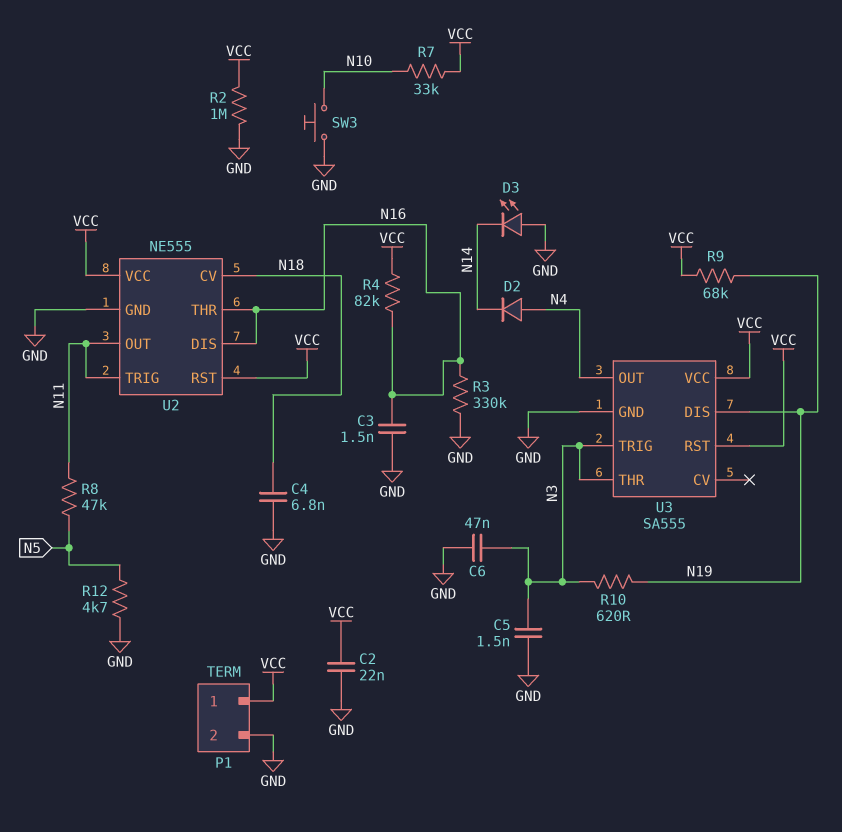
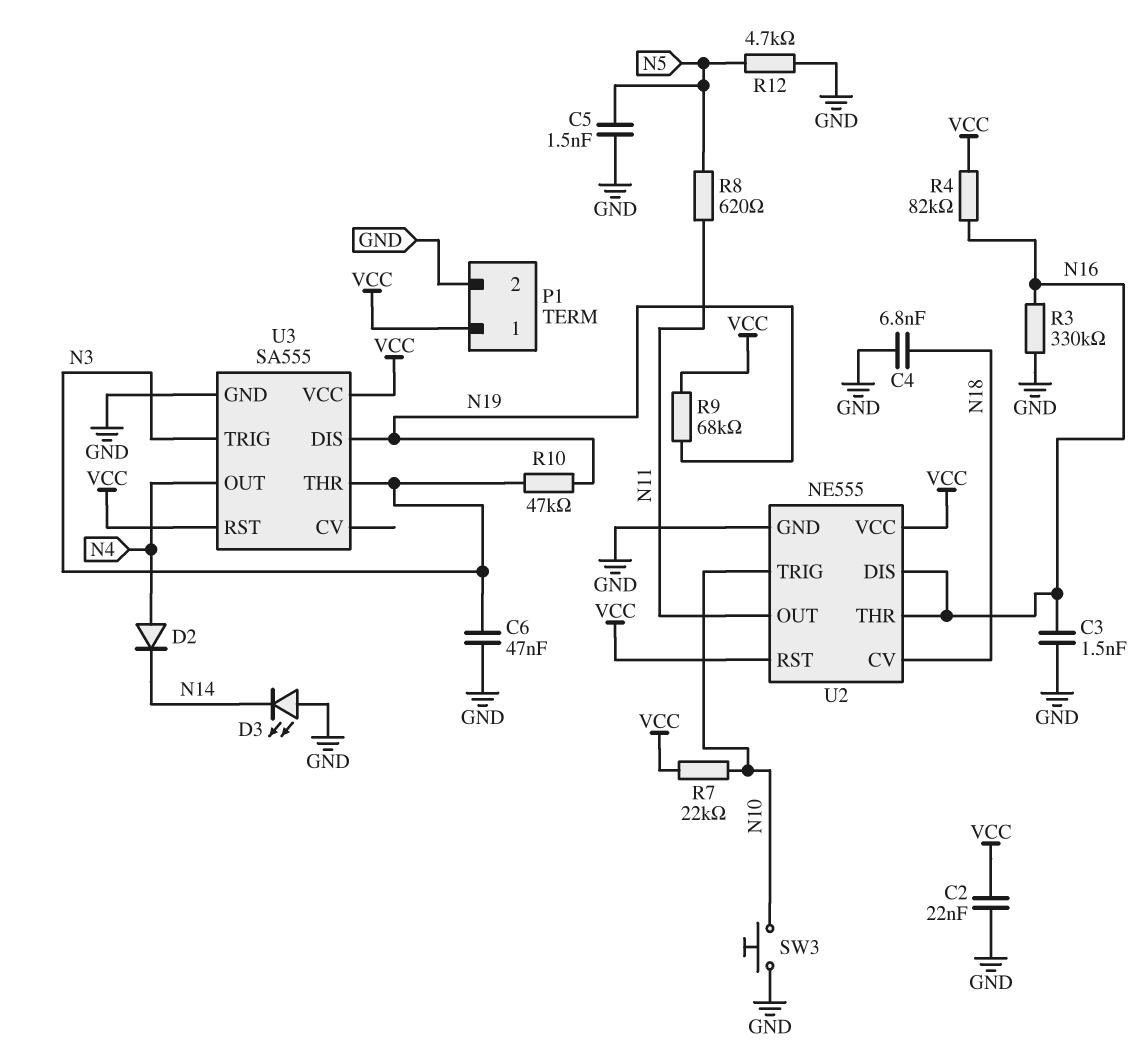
C5: 1.5nF (GND, N3) -> 1.5nF (GND, N5)
R2: 1M (GND, VCC) -> none
R7: 33k (N10, VCC) -> 22k (N10, VCC)
R8: 47k (N5, N11) -> 620 (N5, N11)
R10: 620 (N3, N19) -> 47k (N3, N19)
U2 pin TRIG: N11 -> N10

